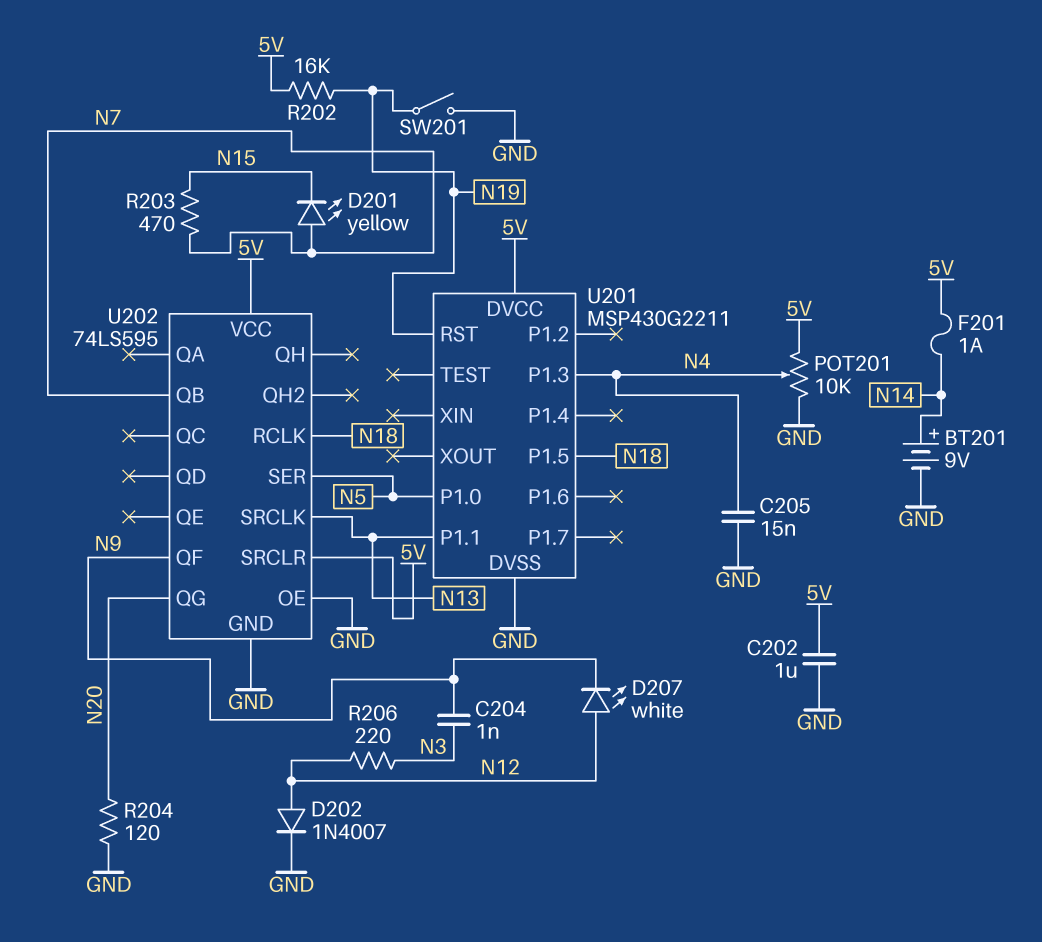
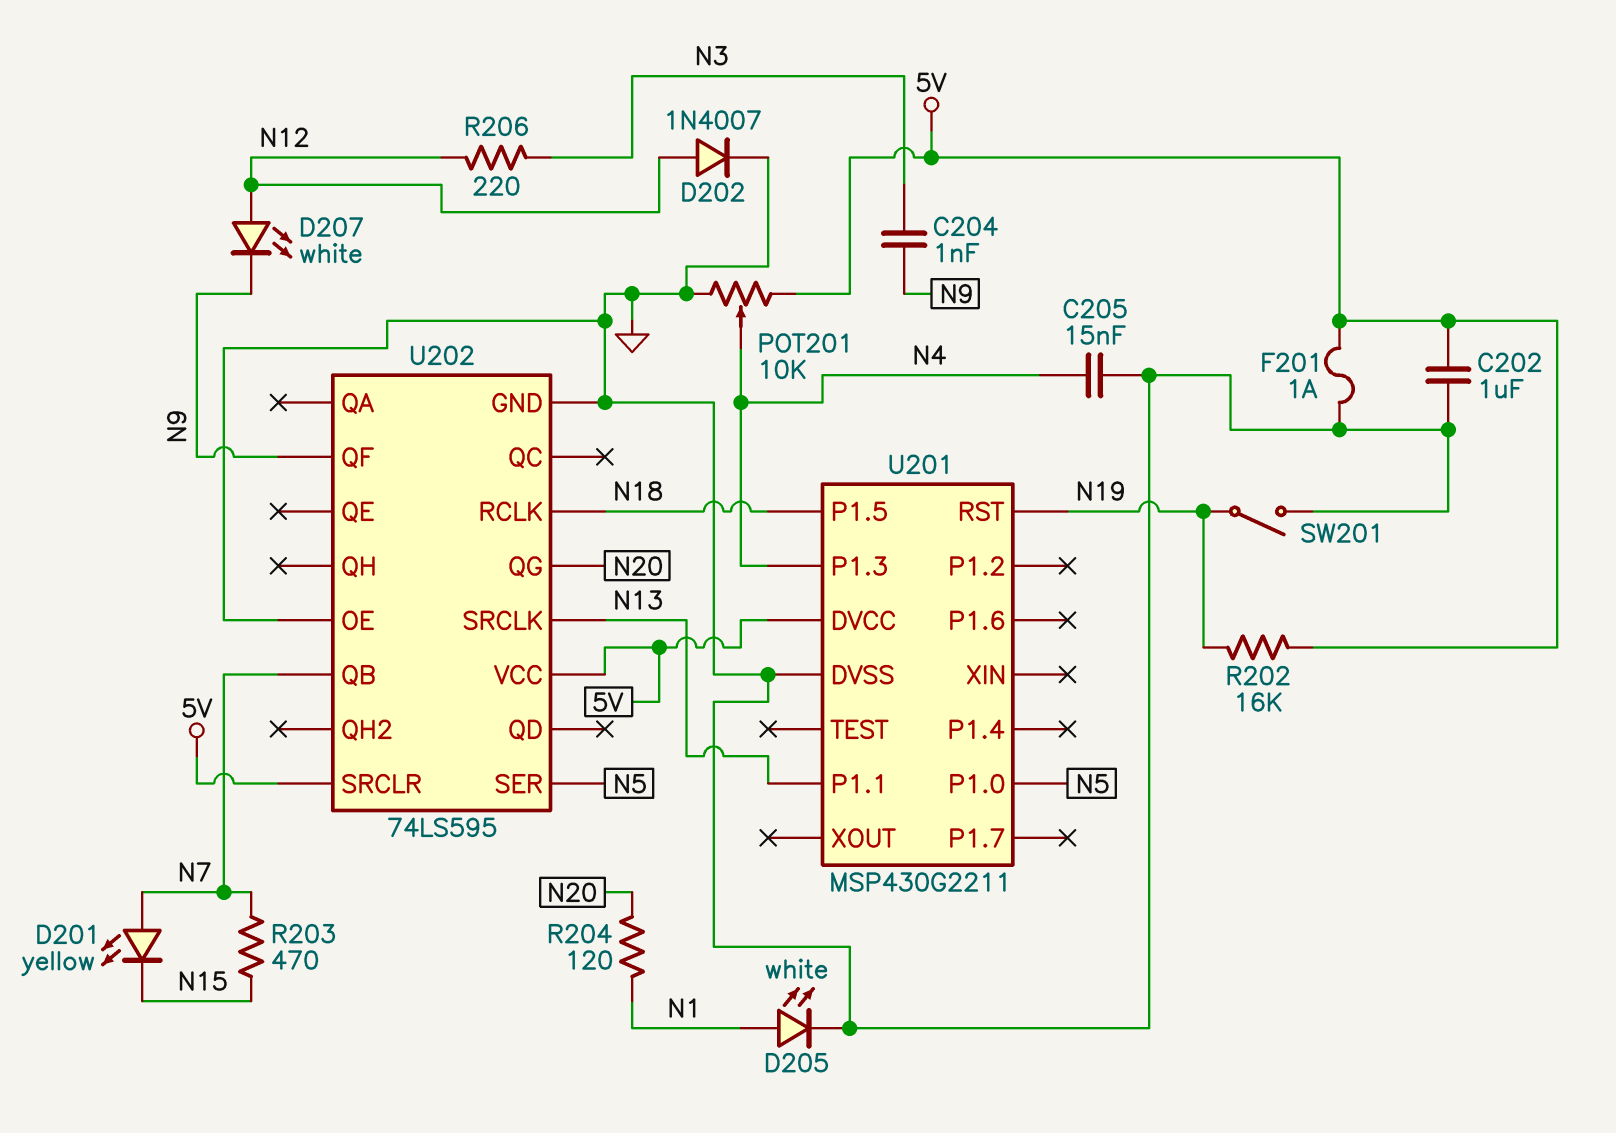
BT201: 9V (plus N14, minus GND) -> none
D205: none -> LED white (A N1, K GND)
F201: 1A (5V, N14) -> 1A (5V, GND)
R204: 120 (GND, N20) -> 120 (N1, N20)

